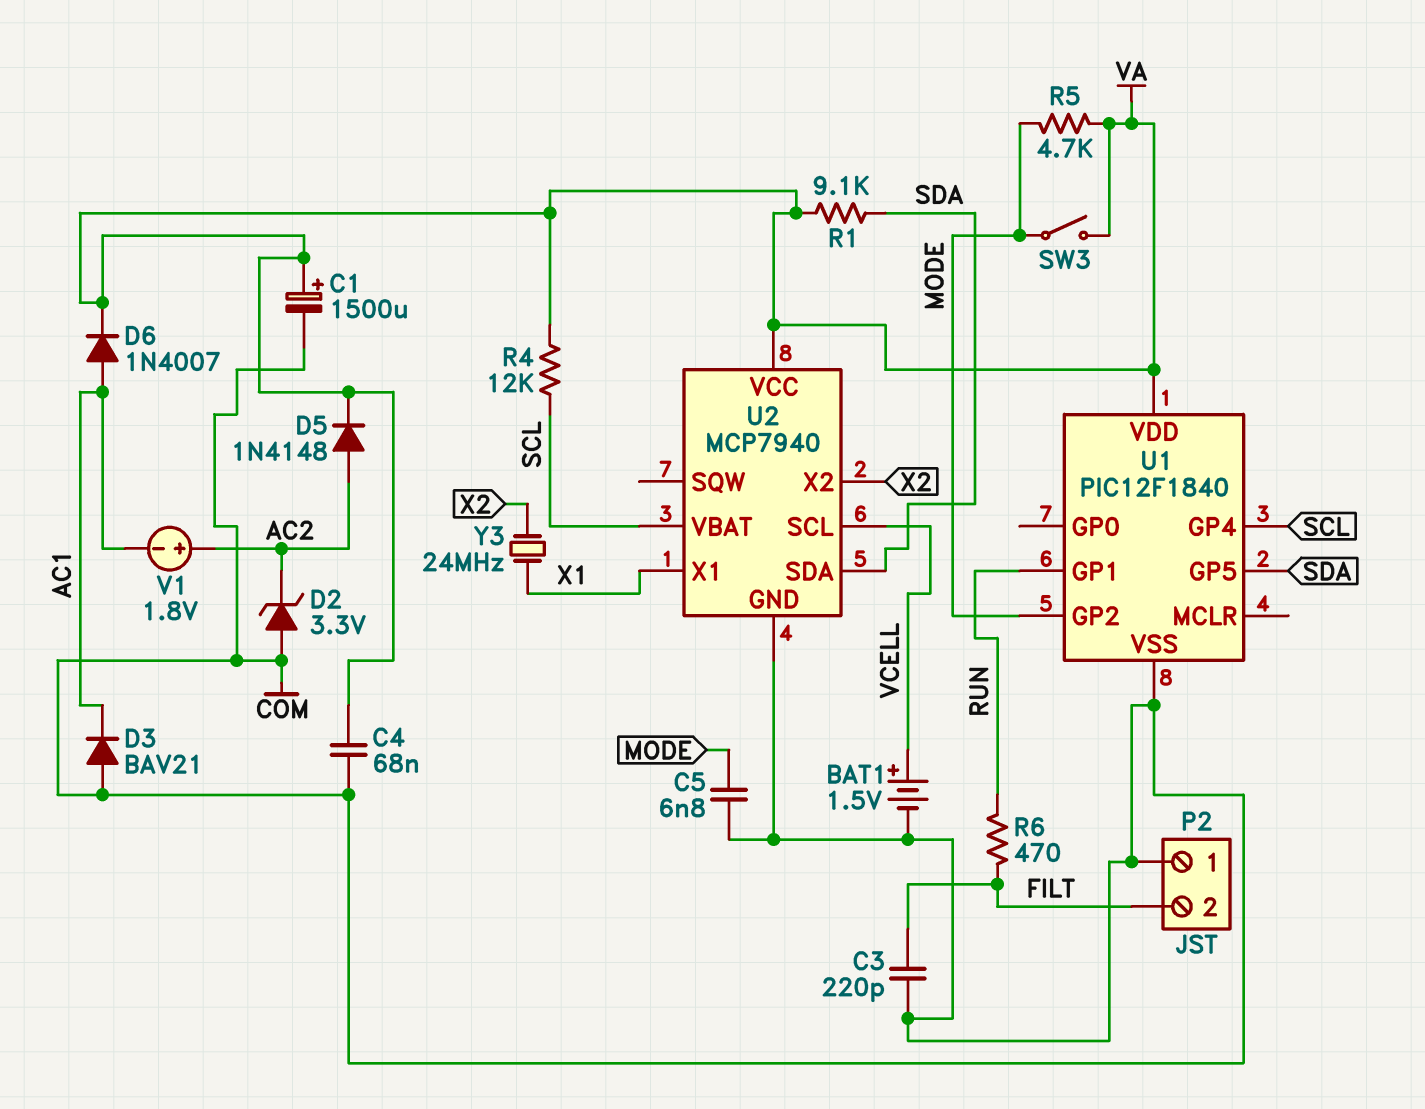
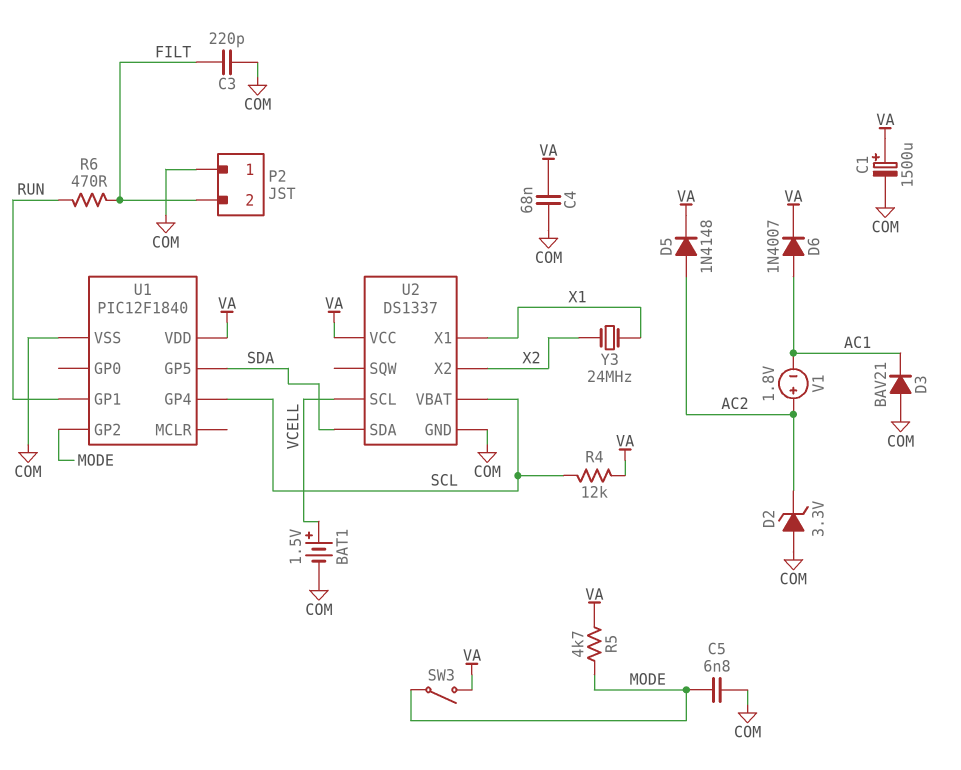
R1: 9.1k (SDA, VA) -> none
U2: MCP7940 -> DS1337

